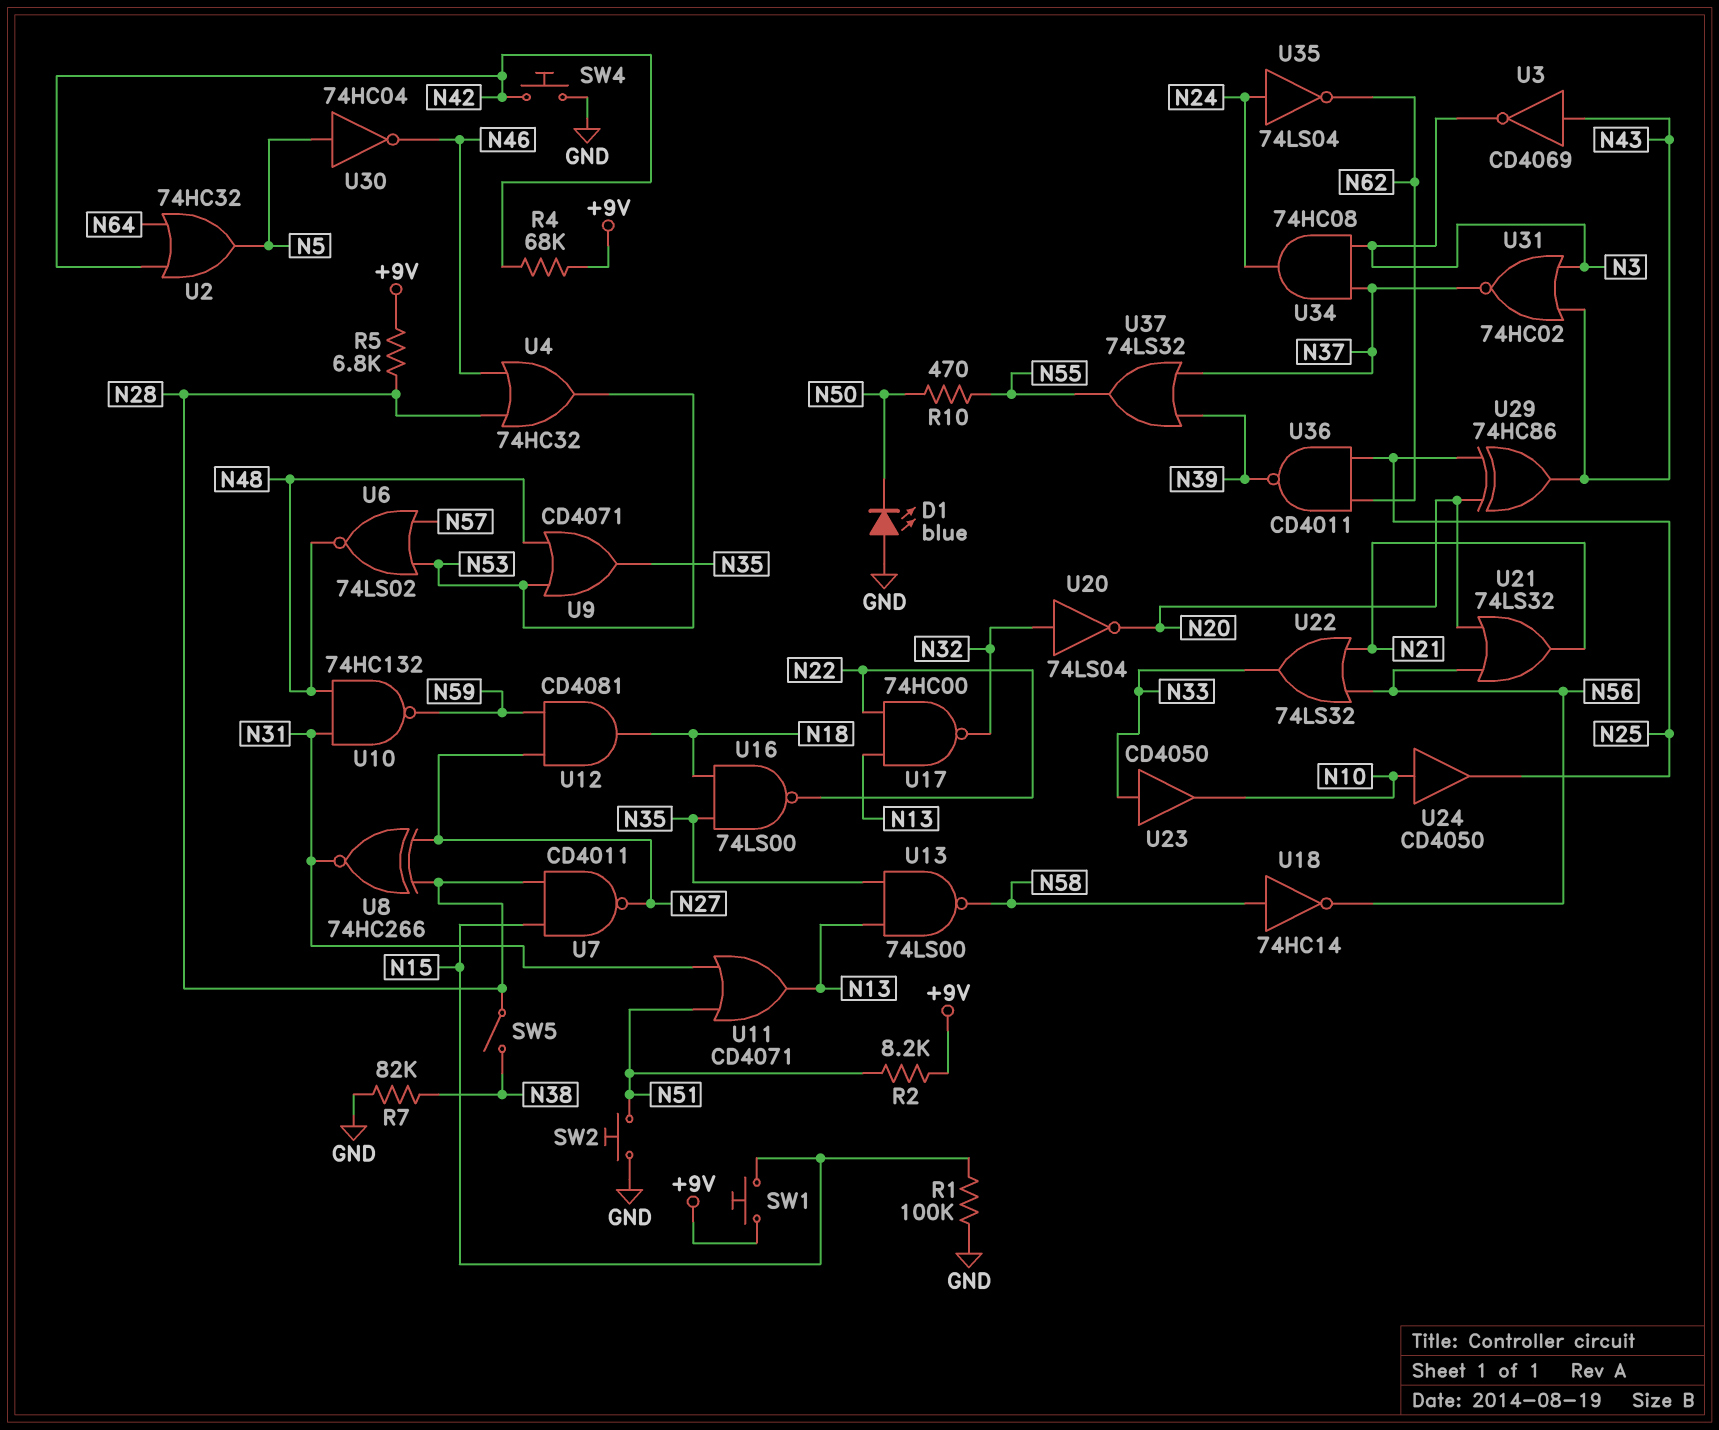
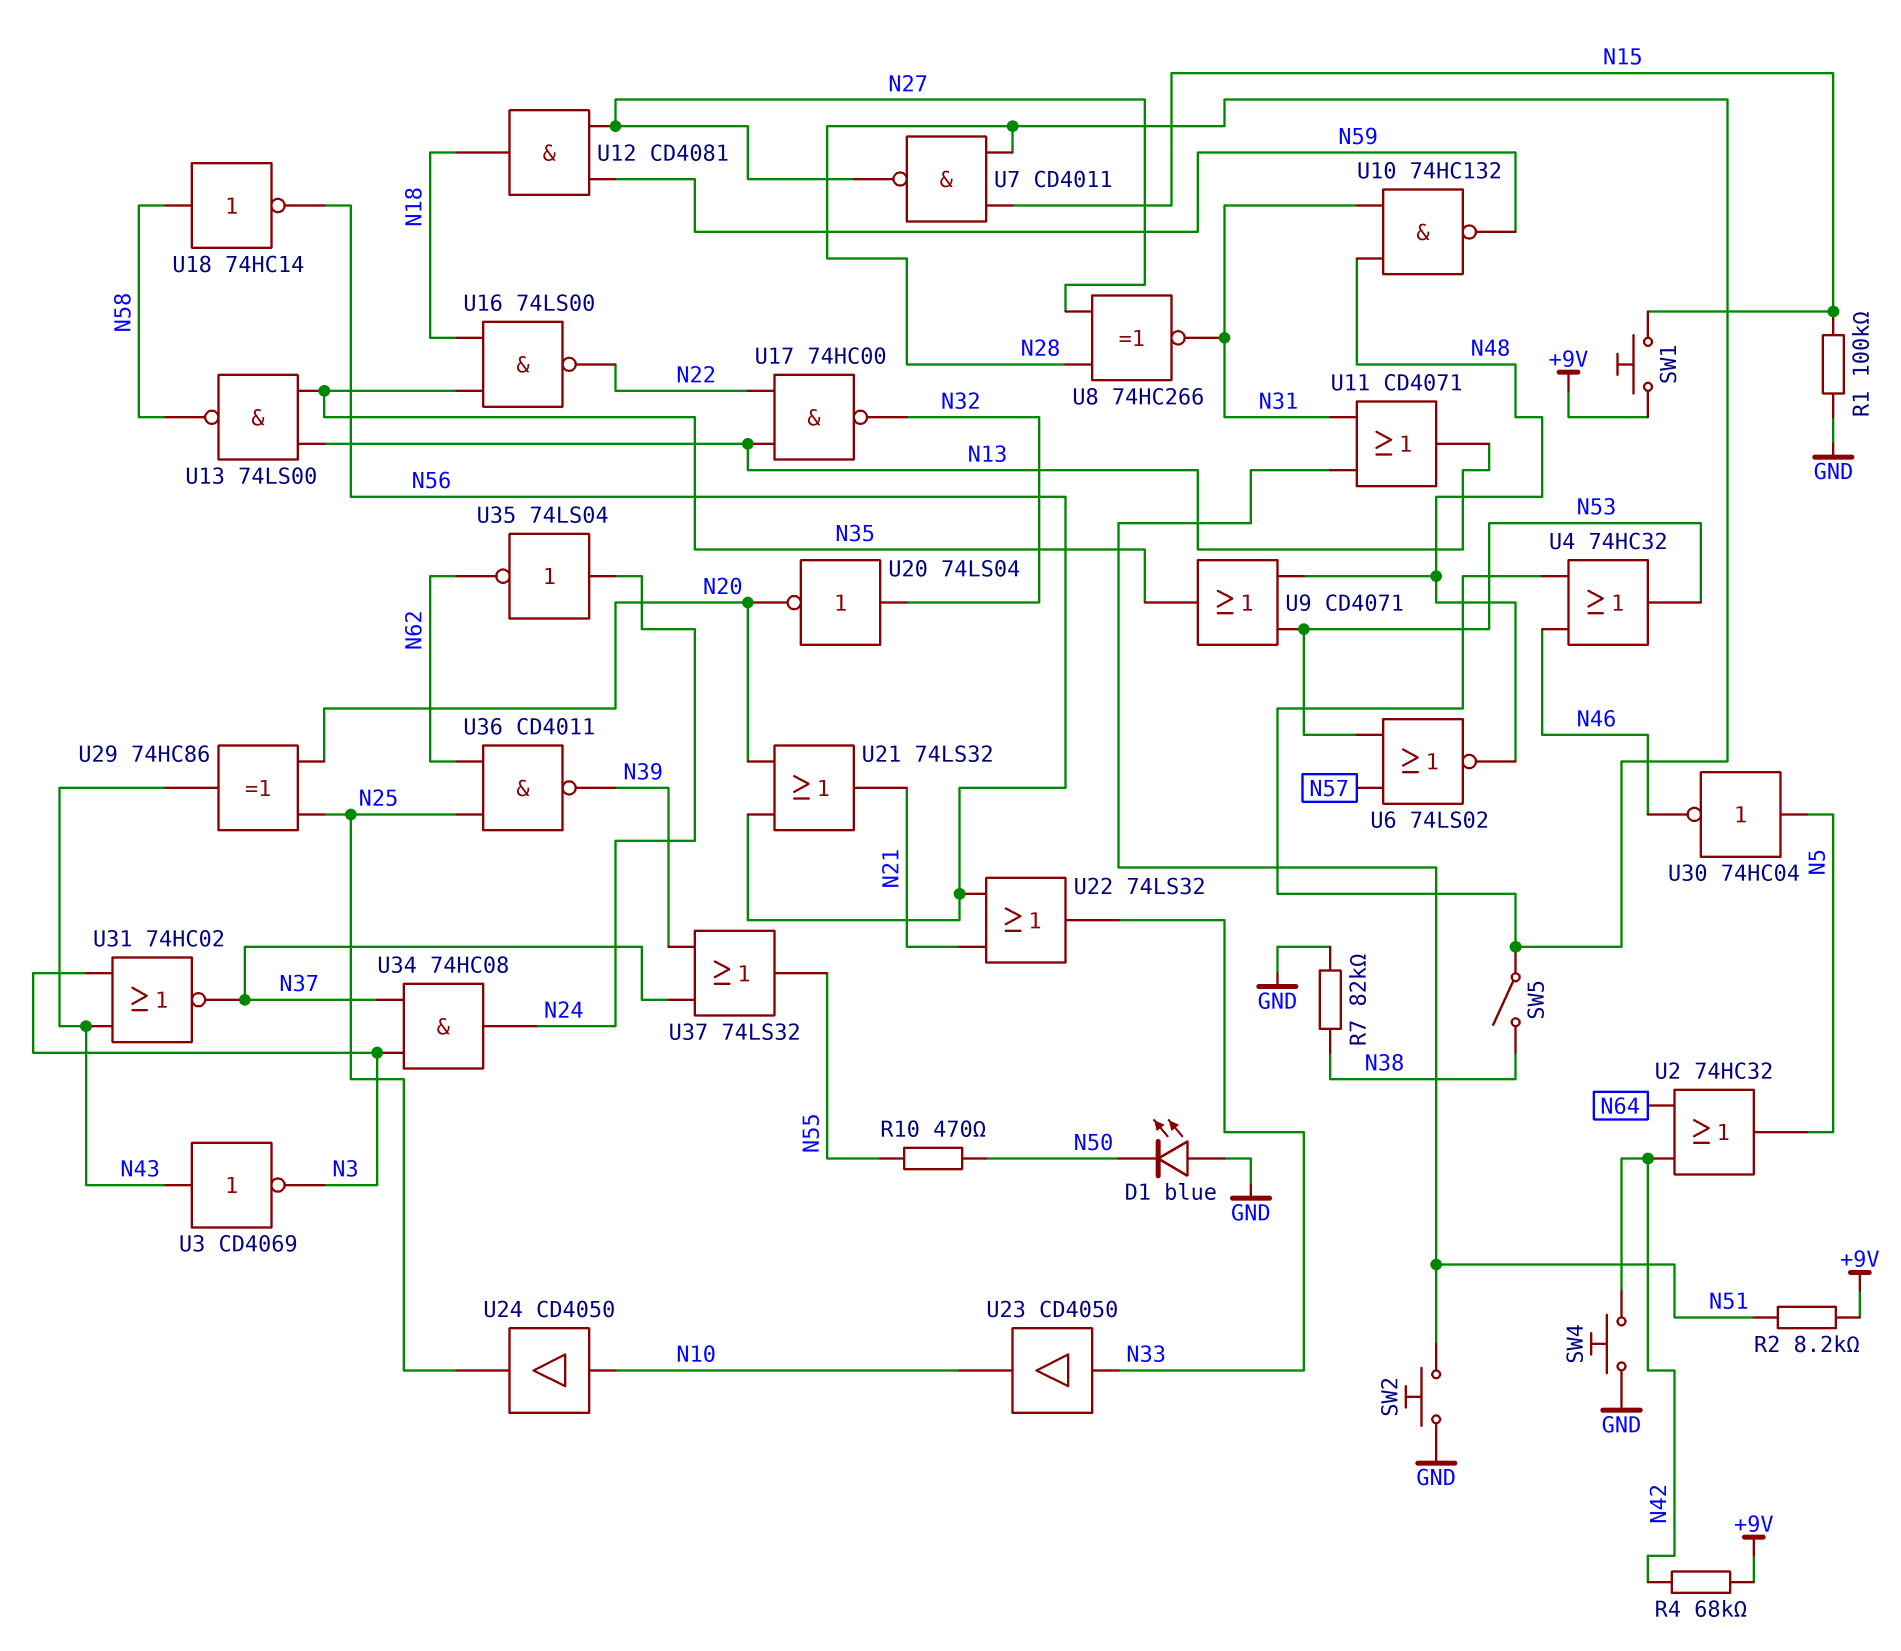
R5: 6.8k (+9V, N28) -> none

